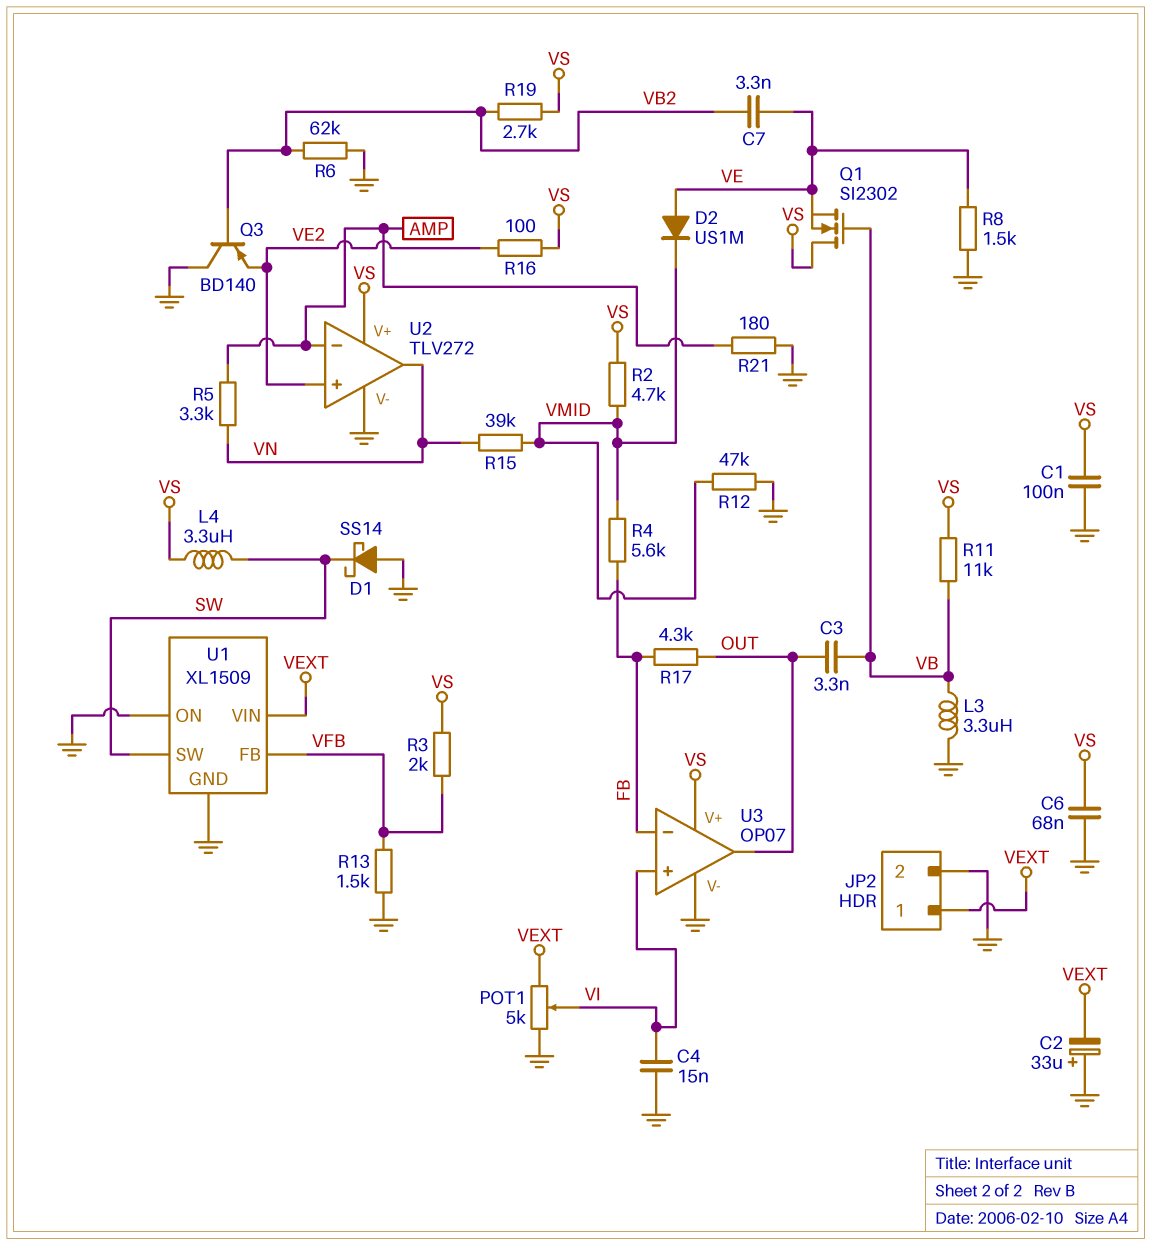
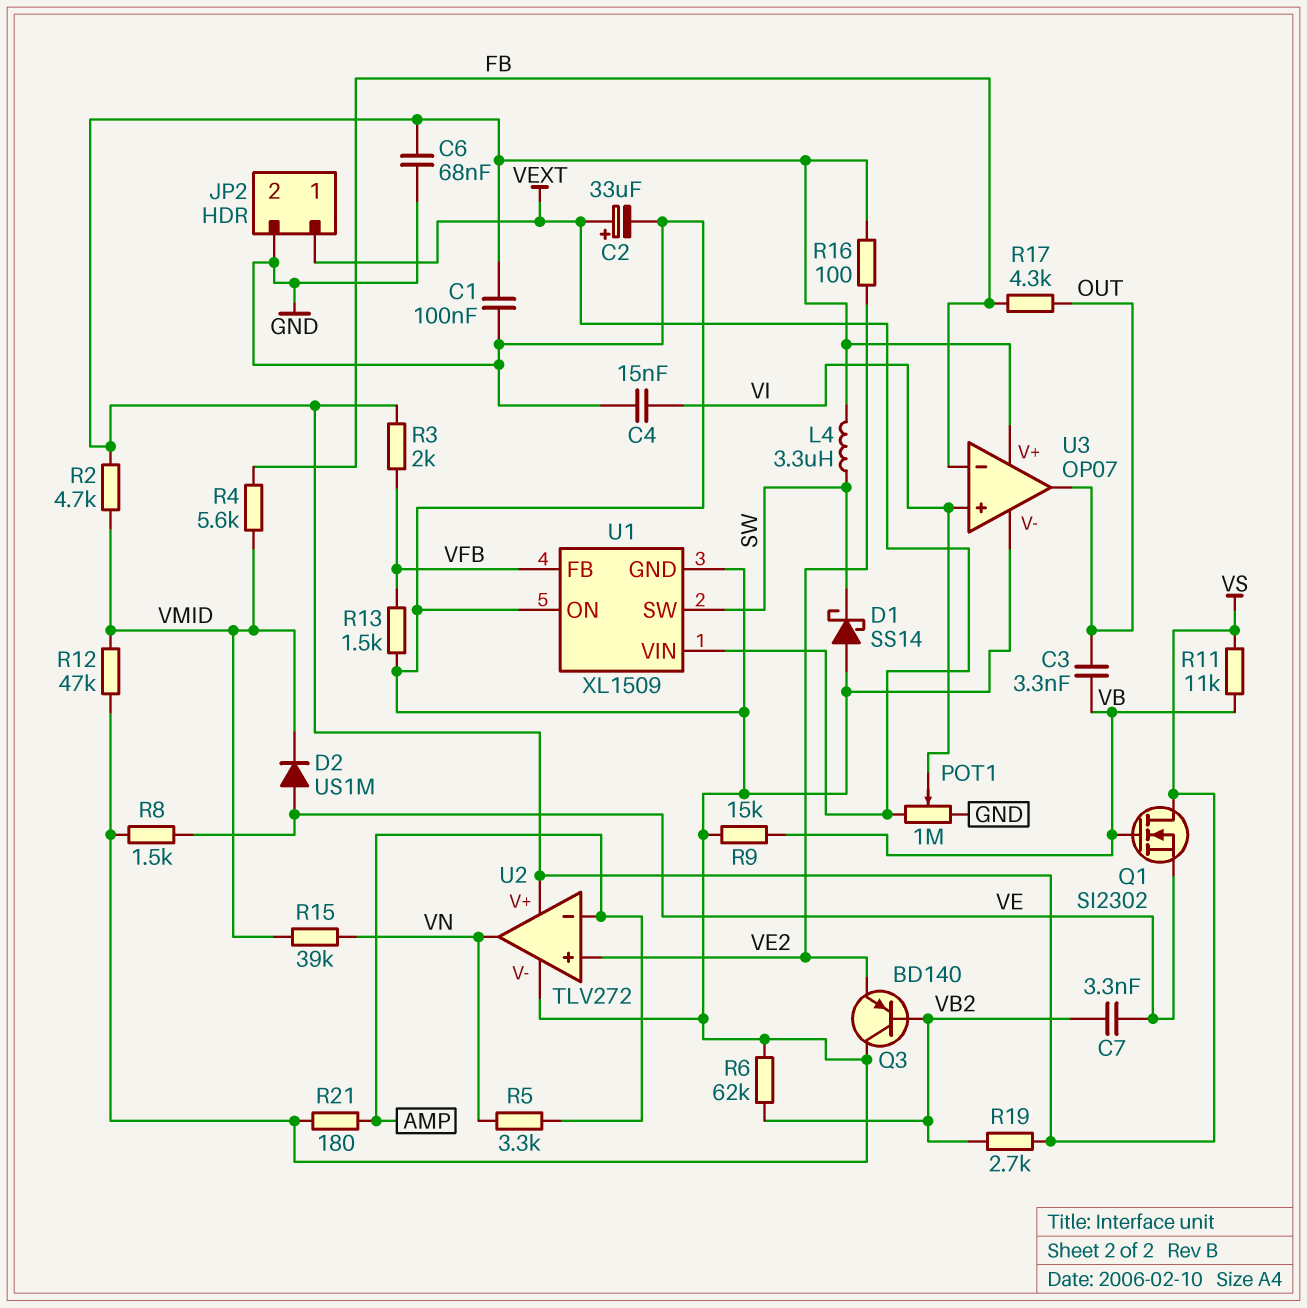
C2: 33uF (plus GND, minus VEXT) -> 33uF (plus VEXT, minus GND)
L3: 3.3uH (GND, VB) -> none
POT1: 5k (GND, VEXT, wiper VI) -> 1M (GND, VEXT, wiper VI)
R9: none -> 15k (GND, VB)

